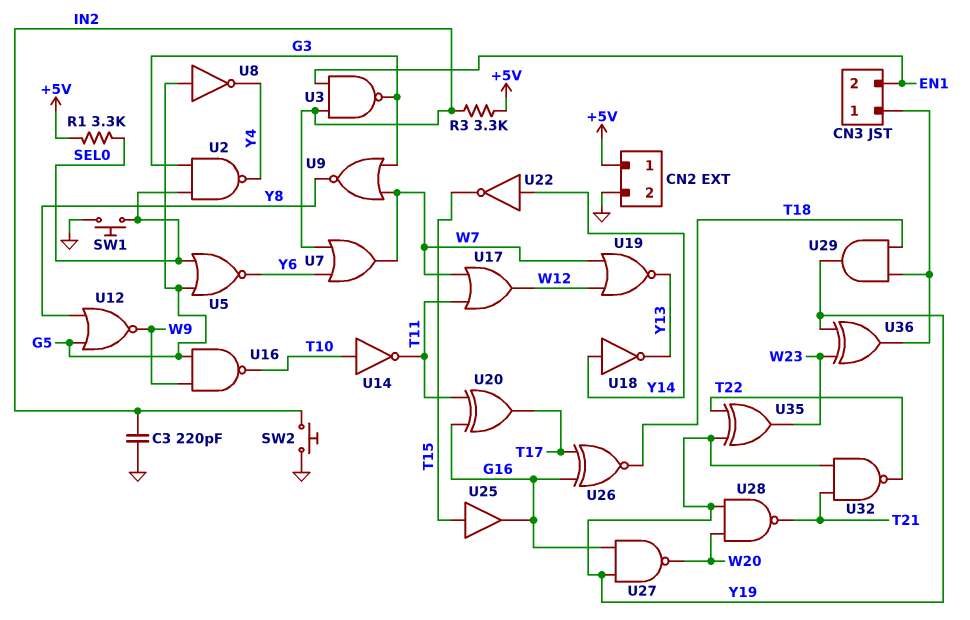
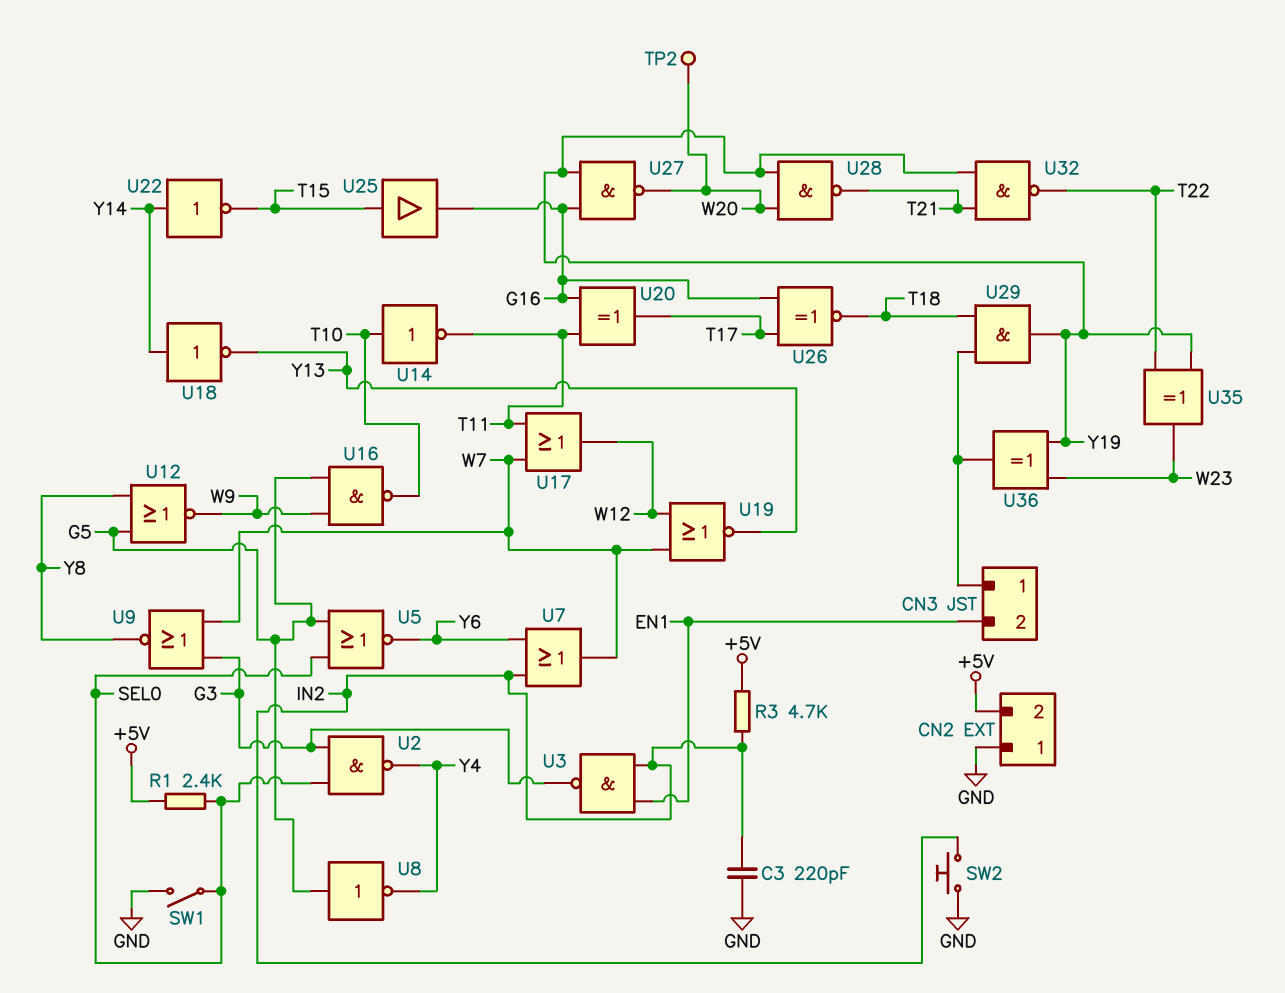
CN2 pin 1: +5V -> GND
CN2 pin 2: GND -> +5V
R1: 3.3k (+5V, SEL0) -> 2.4k (+5V, SEL0)
R3: 3.3k (+5V, IN2) -> 4.7k (+5V, IN2)
SW1: button (GND, SEL0) -> switch (GND, SEL0)
TP2: none -> test point (W20)

